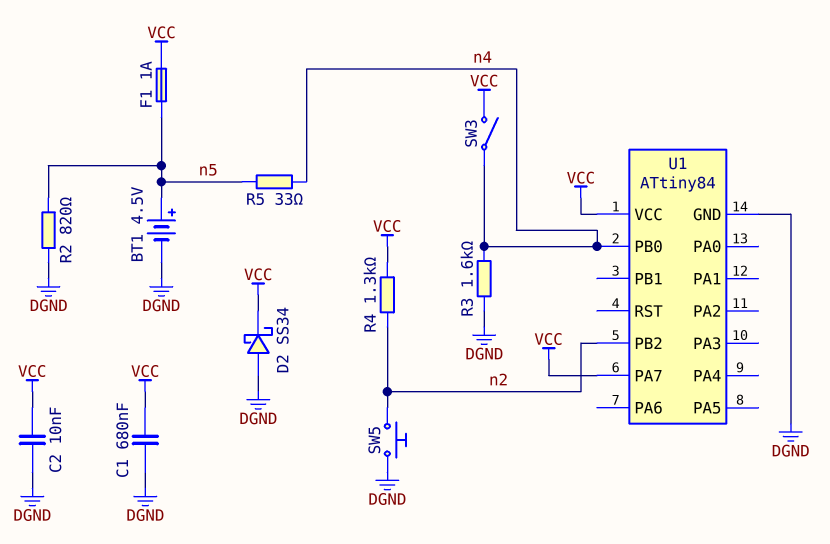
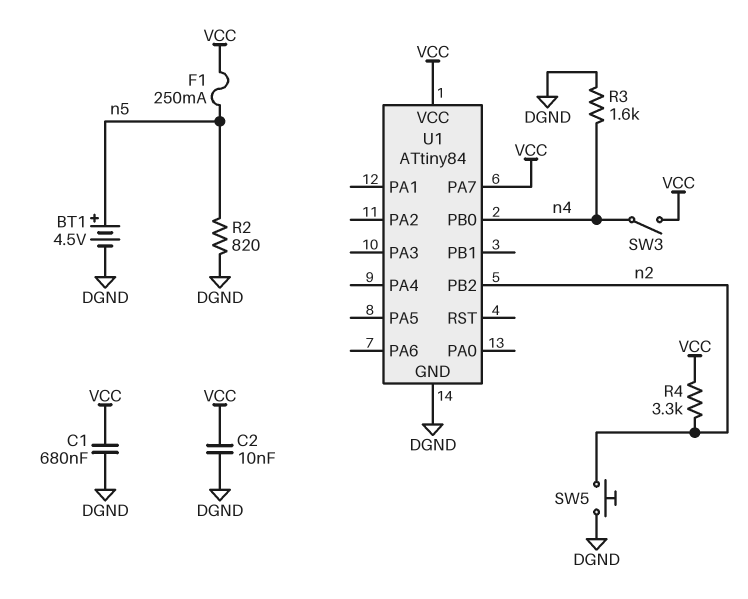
D2: schottky SS34 (A DGND, K VCC) -> none
F1: 1A (VCC, n5) -> 250mA (VCC, n5)
R4: 1.3k (VCC, n2) -> 3.3k (VCC, n2)
R5: 33 (n4, n5) -> none

